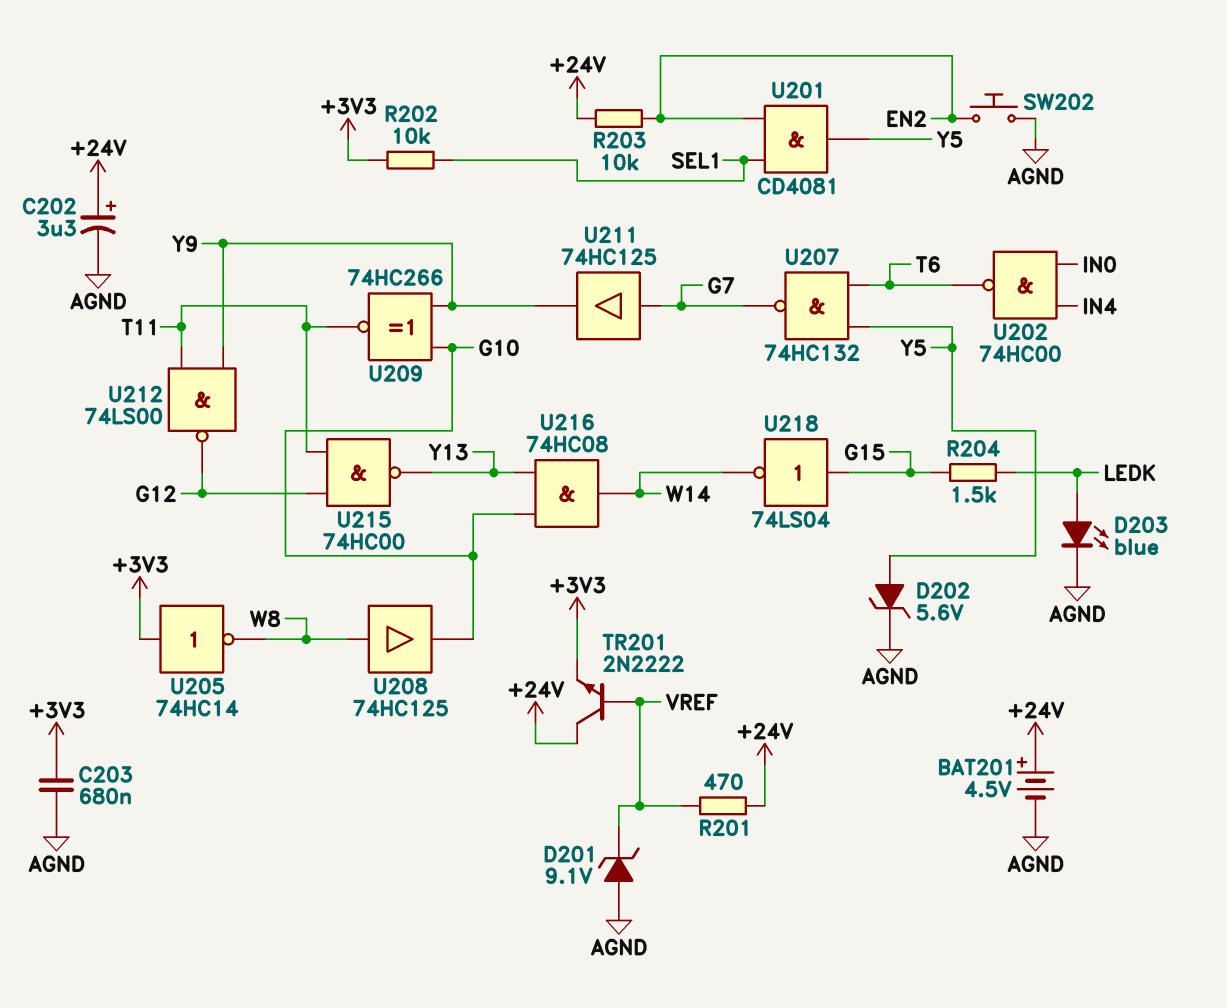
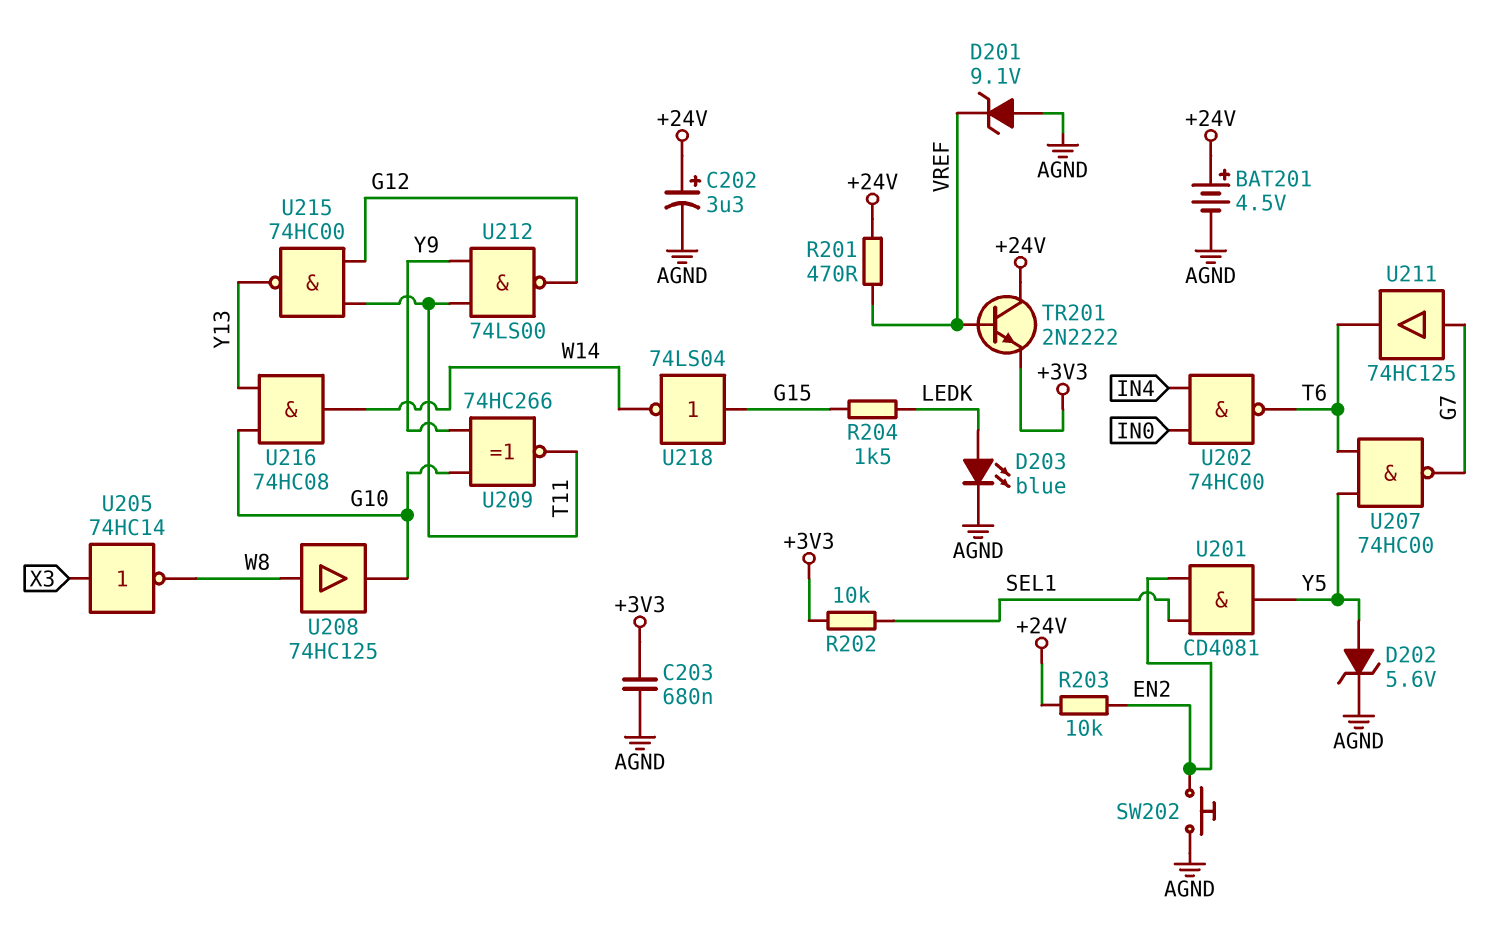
U205: NOT 74HC14 (in +3V3, out W8) -> NOT 74HC14 (in X3, out W8)
U207: NAND 74HC132 (in T6, in Y5, out G7) -> NAND 74HC00 (in T6, in Y5, out G7)
U211: buffer 74HC125 (in G7, out Y9) -> buffer 74HC125 (in G7, out T6)

